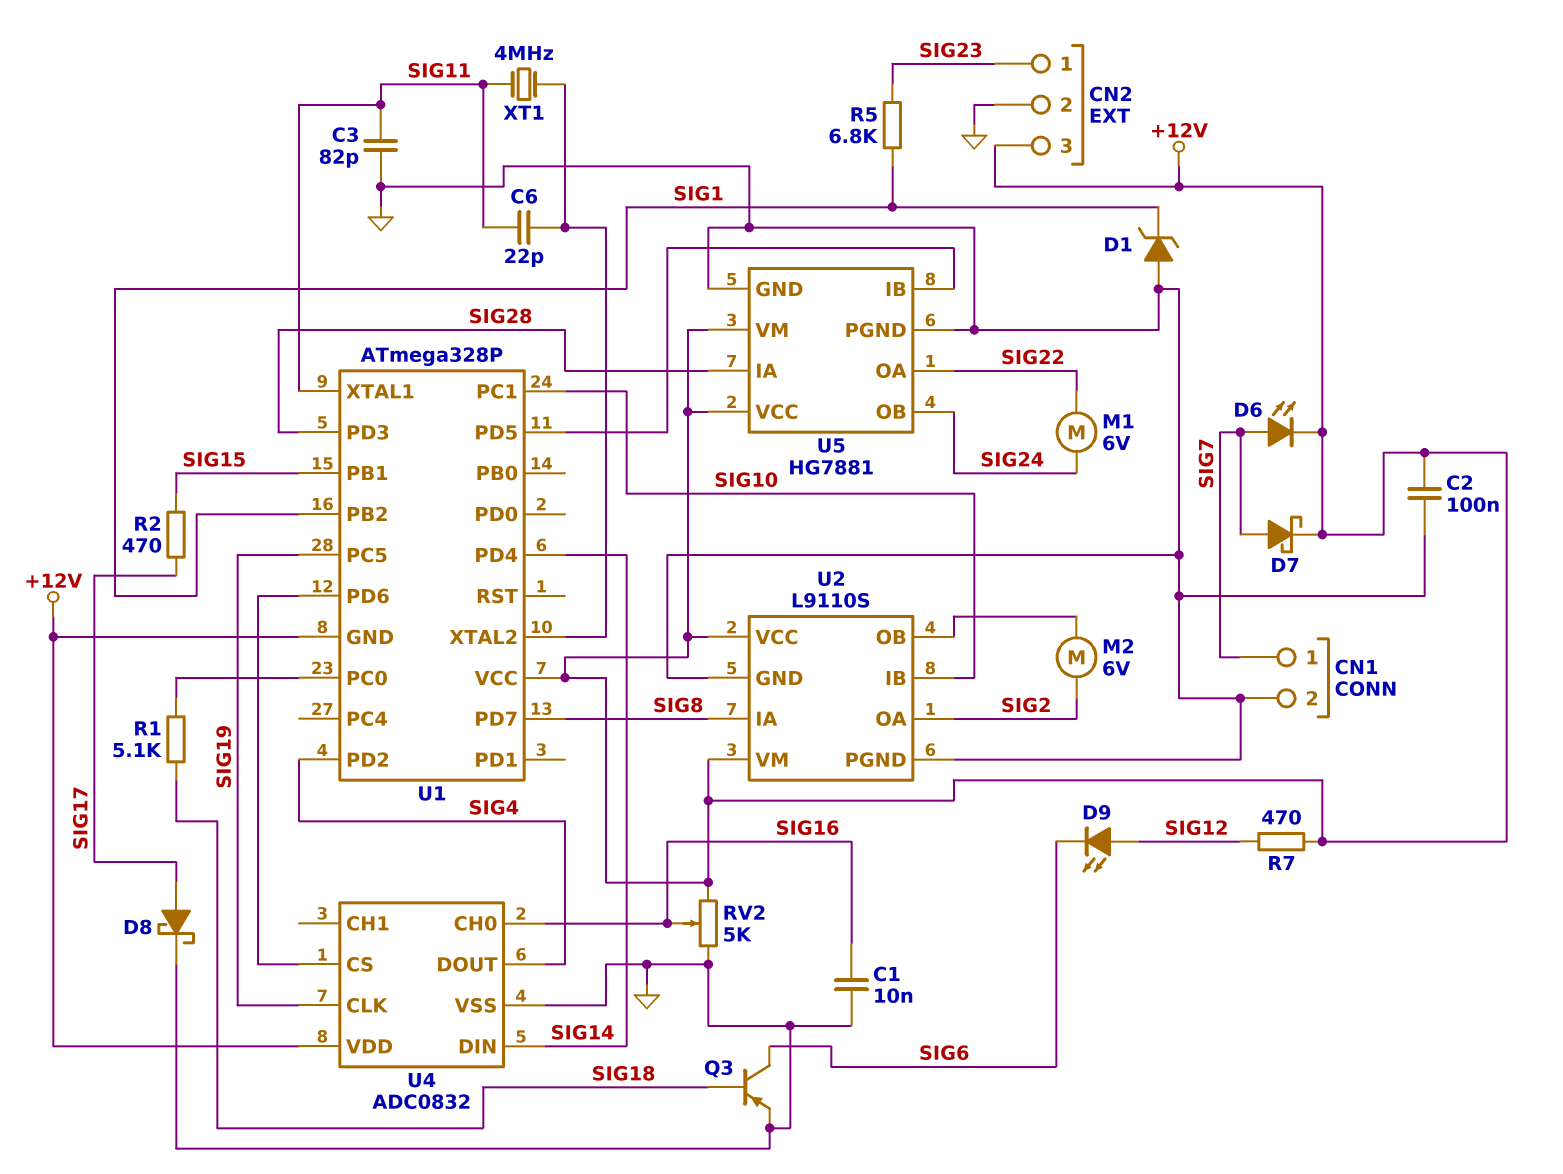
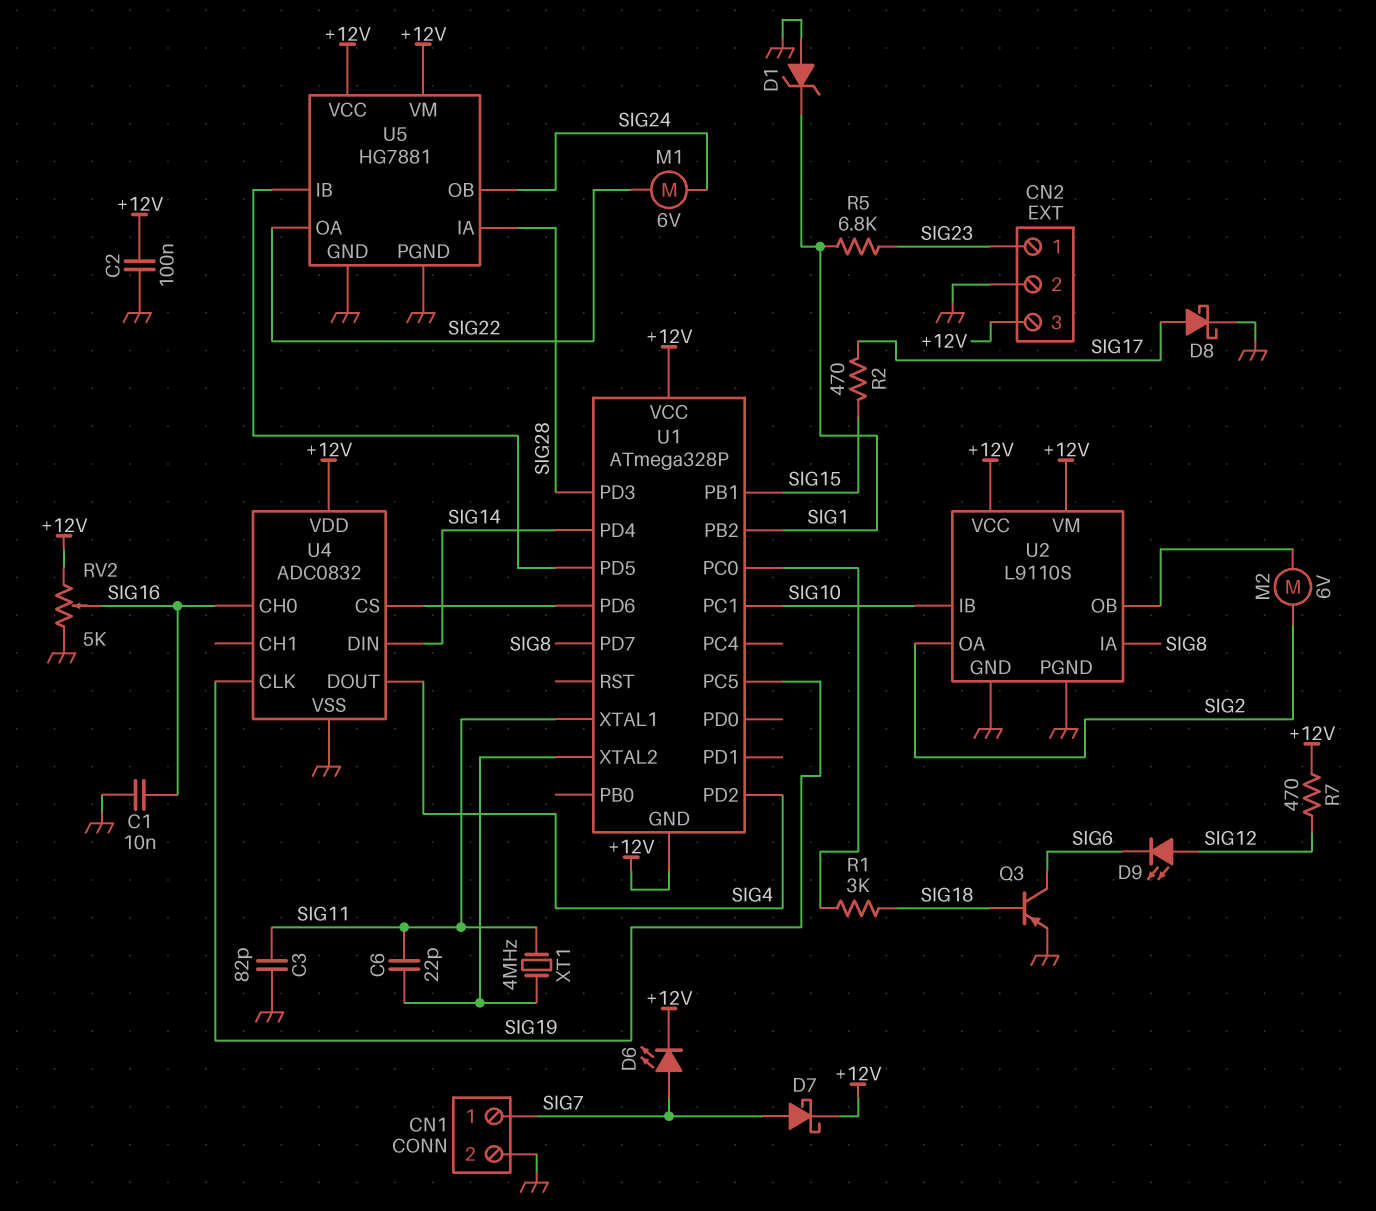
R1: 5.1k (SIG18, U1/PC0) -> 3k (SIG18, U1/PC0)

